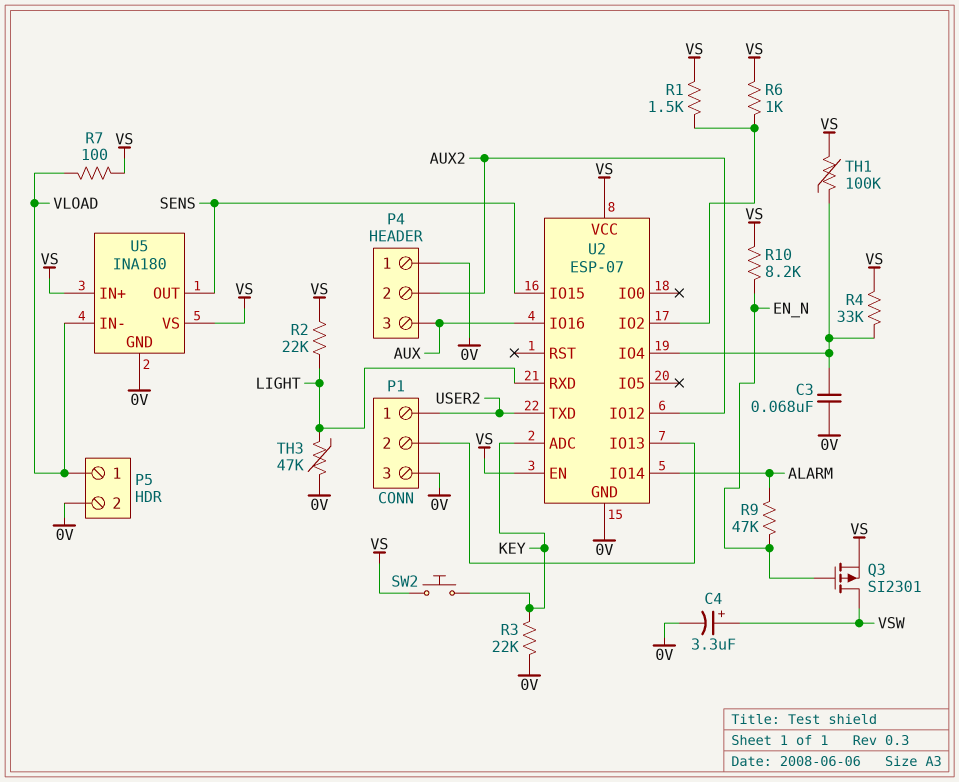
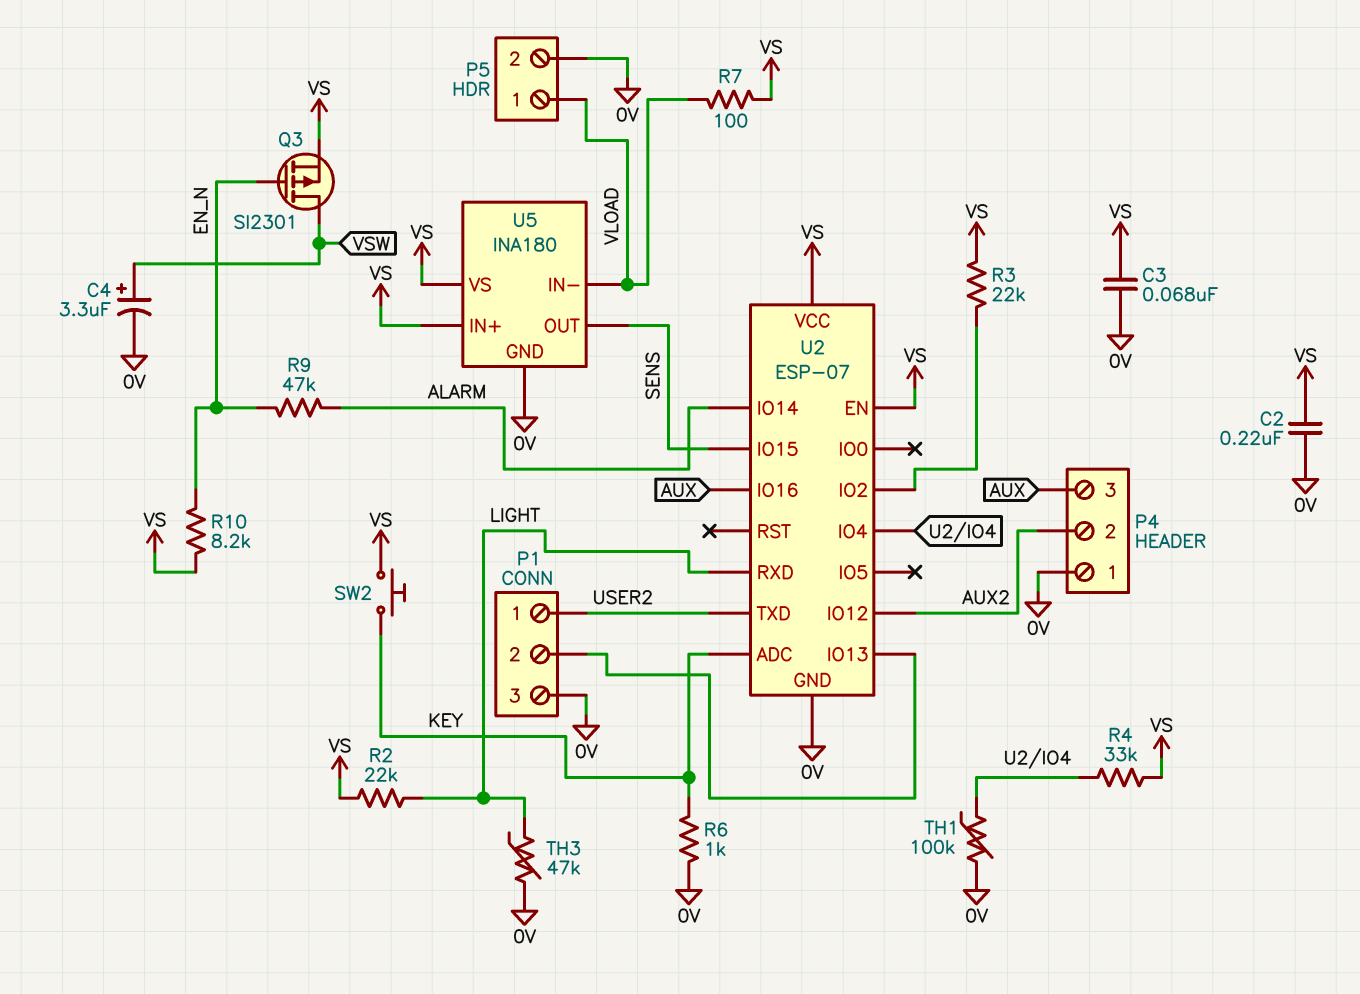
C2: none -> 220nF (0V, VS)
C3: 68nF (0V, U2/IO4) -> 68nF (0V, VS)
R1: 1.5k (U2/IO2, VS) -> none
R3: 22k (0V, KEY) -> 22k (U2/IO2, VS)
R6: 1k (U2/IO2, VS) -> 1k (0V, KEY)
TH1: 100k (U2/IO4, VS) -> 100k (0V, U2/IO4)

